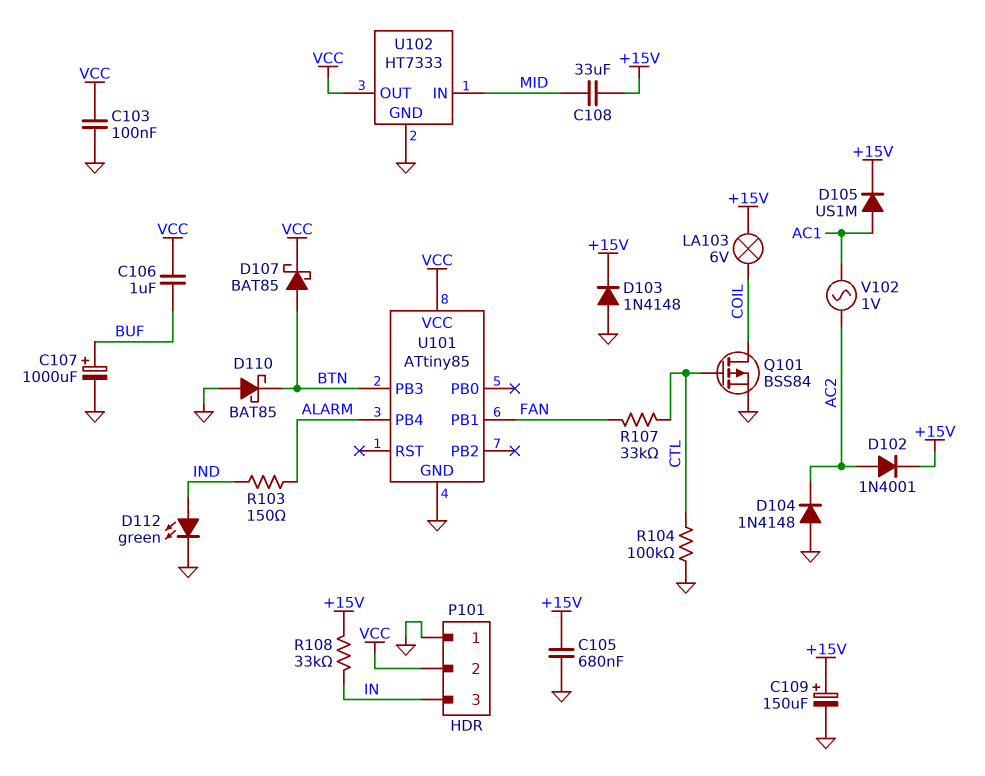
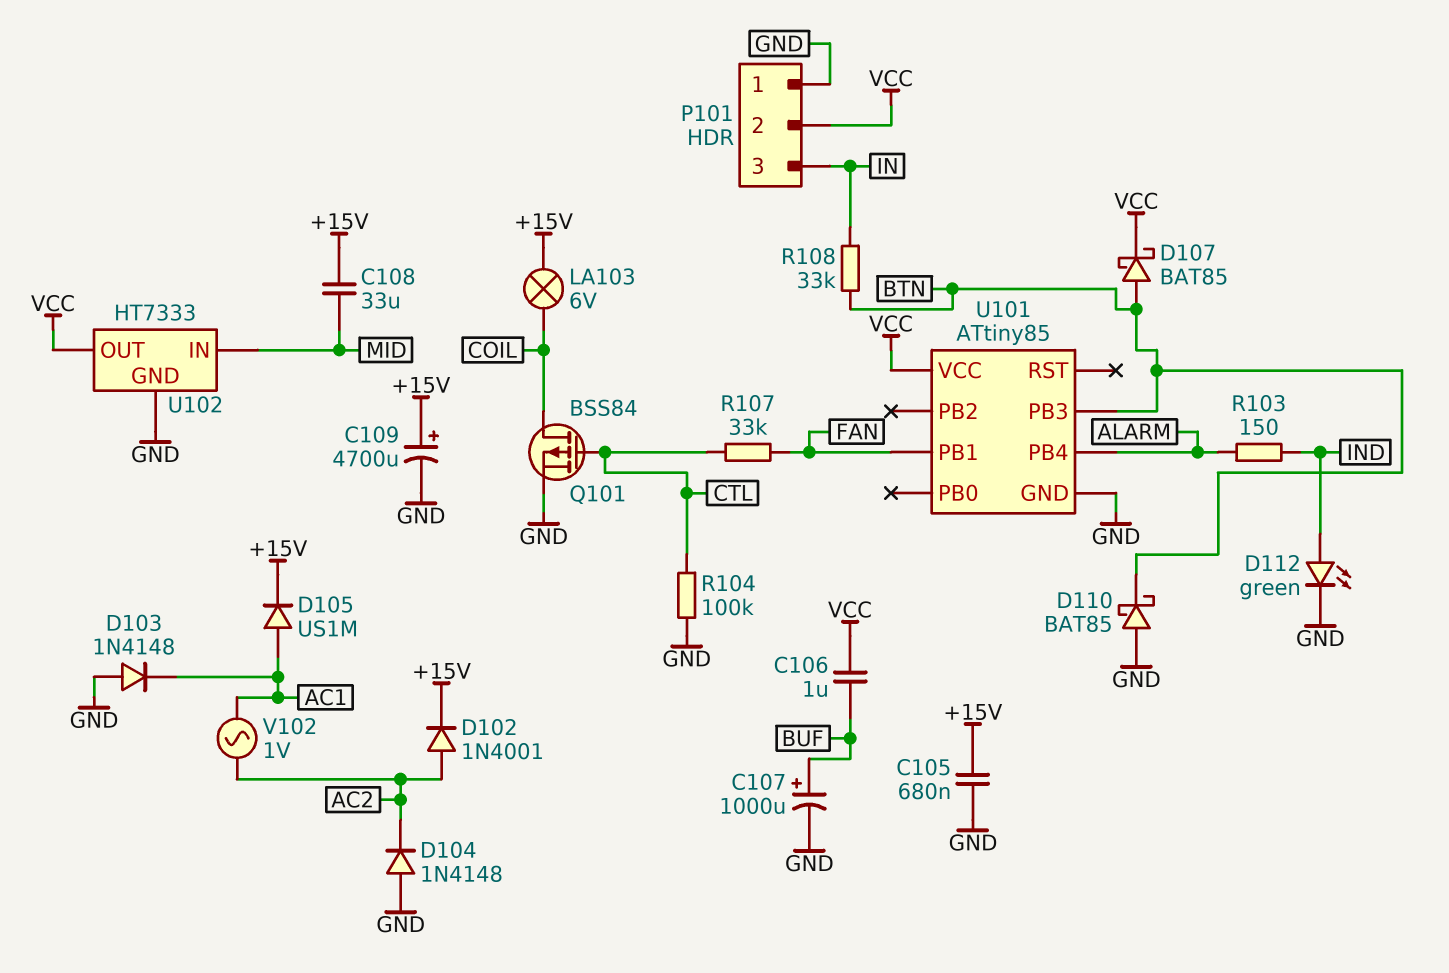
C103: 100nF (GND, VCC) -> none
C109: 150uF (plus +15V, minus GND) -> 4700uF (plus +15V, minus GND)
D103: diode 1N4148 (A GND, K +15V) -> diode 1N4148 (A GND, K AC1)
R108: 33k (+15V, IN) -> 33k (BTN, IN)

